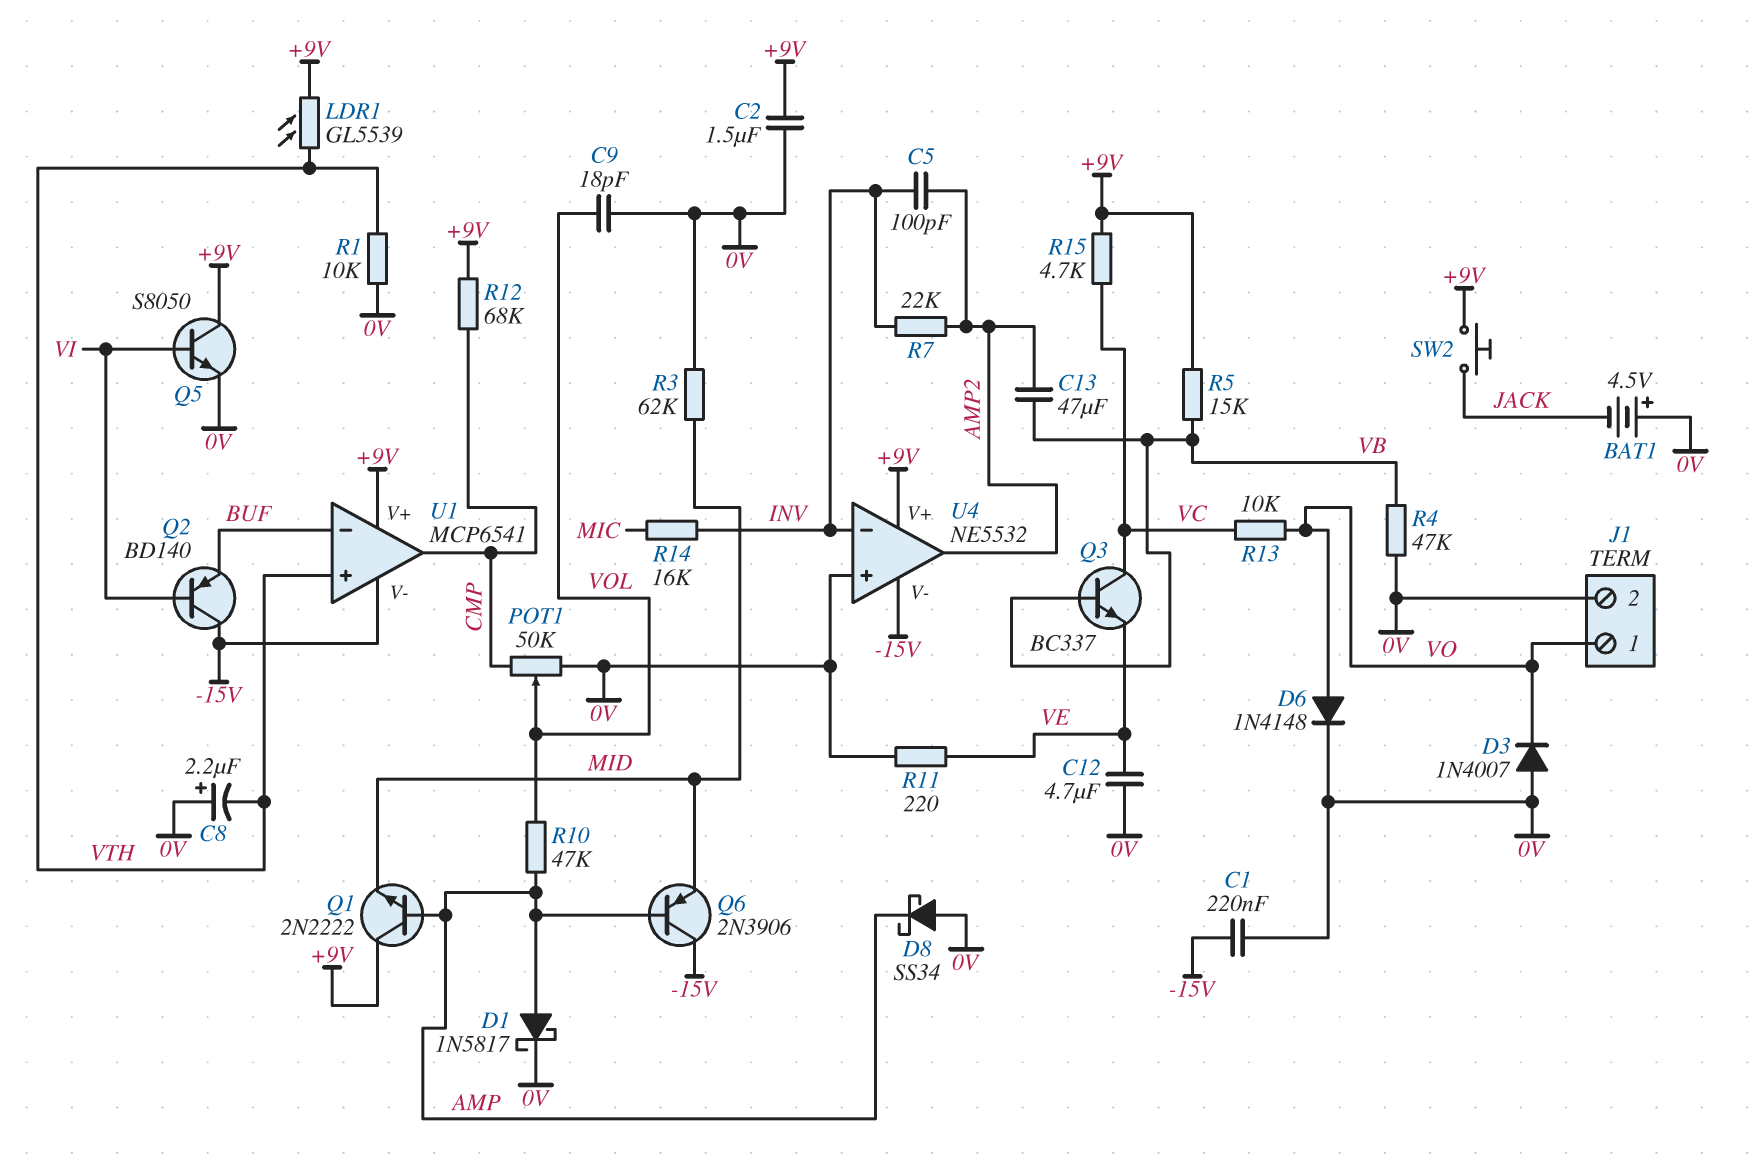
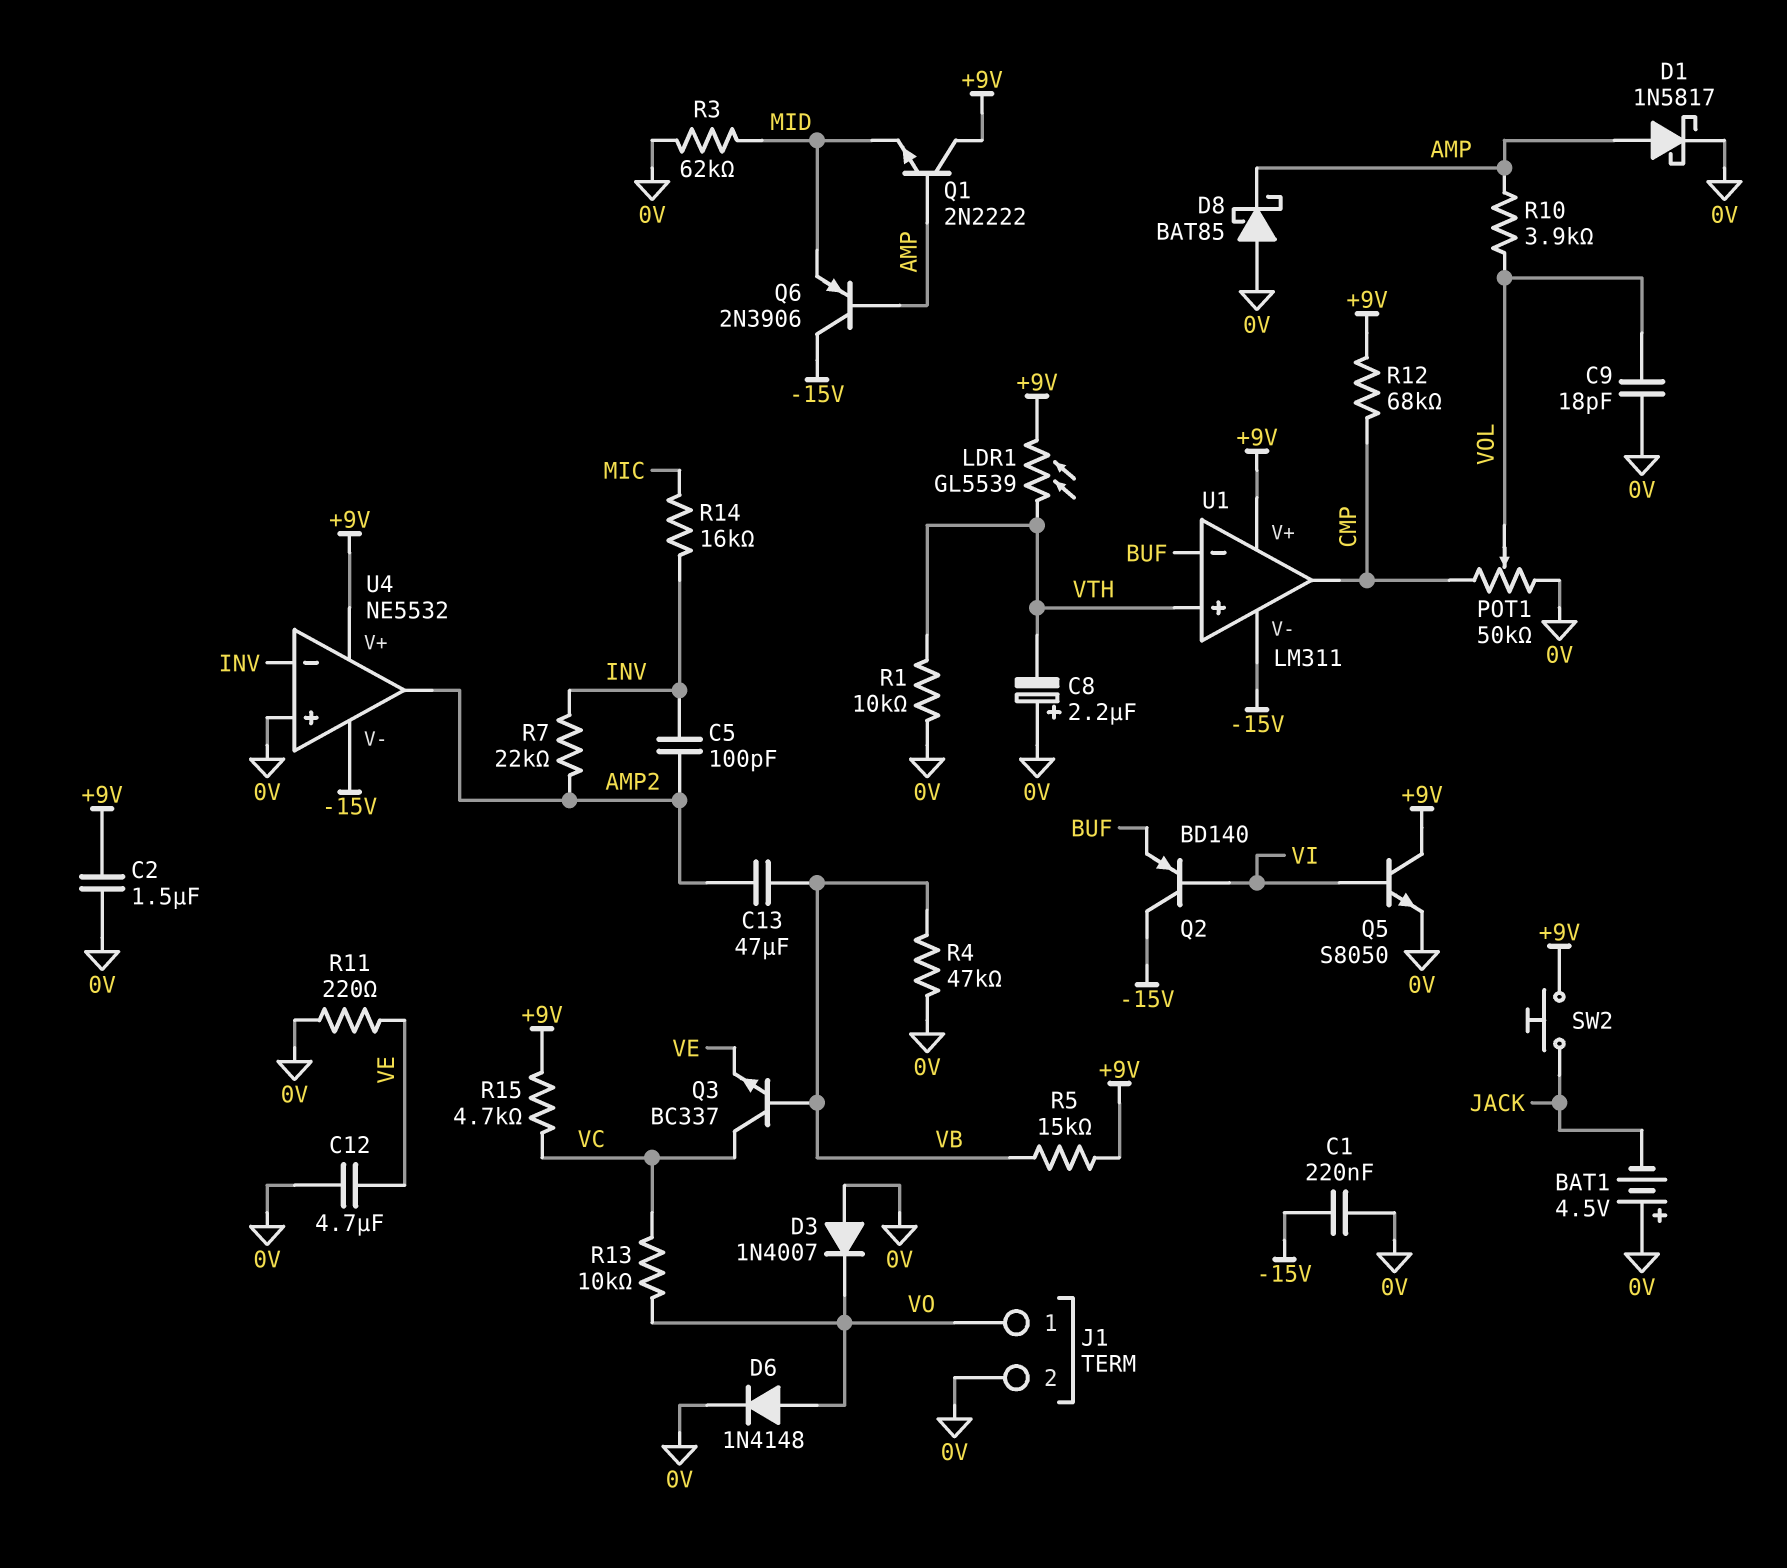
D8: schottky SS34 (A 0V, K AMP) -> schottky BAT85 (A 0V, K AMP)
R10: 47k (AMP, VOL) -> 3.9k (AMP, VOL)
U1: MCP6541 -> LM311

